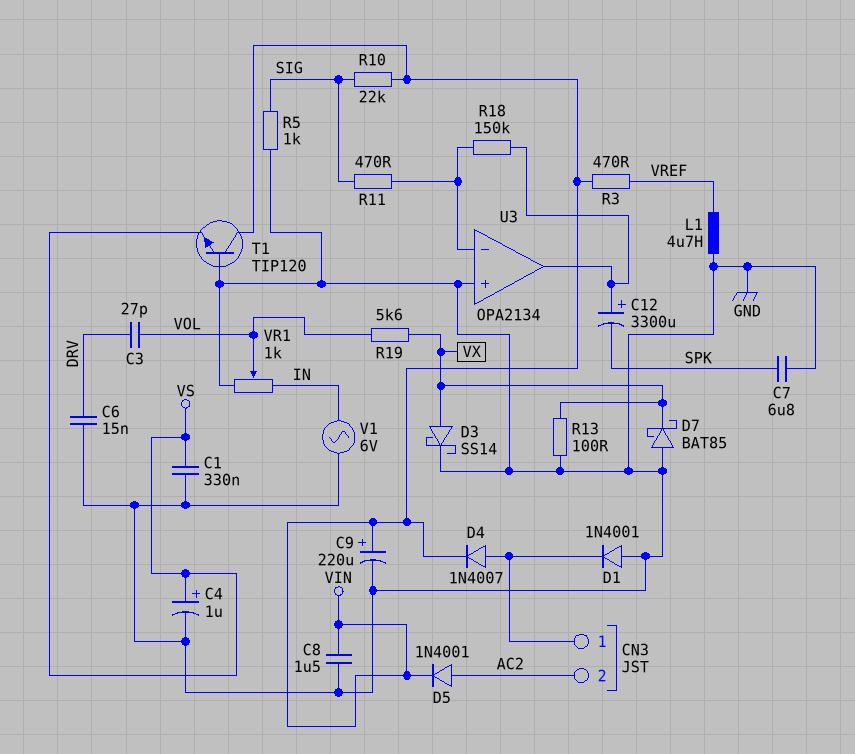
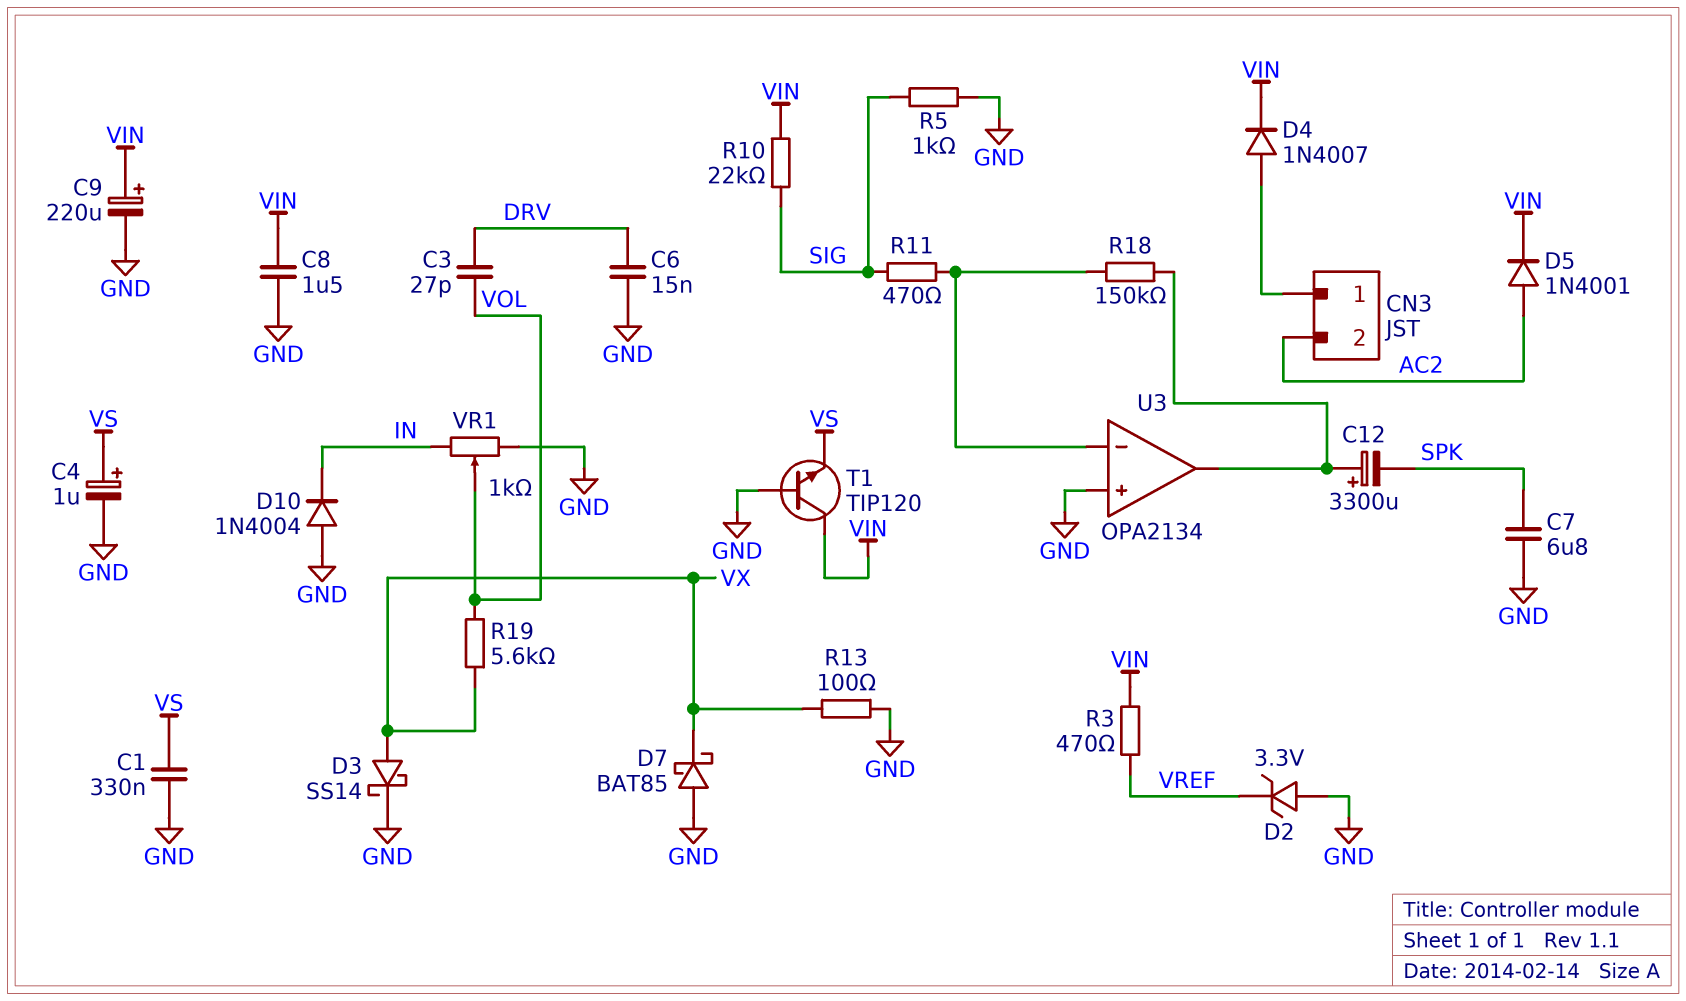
D1: diode 1N4001 (A GND, K CN3/1) -> none
D2: none -> zener 3.3V (A GND, K VREF)
D10: none -> diode 1N4004 (A GND, K IN)
L1: 4.7uH (GND, VREF) -> none
V1: AC 6V (GND, IN) -> none

